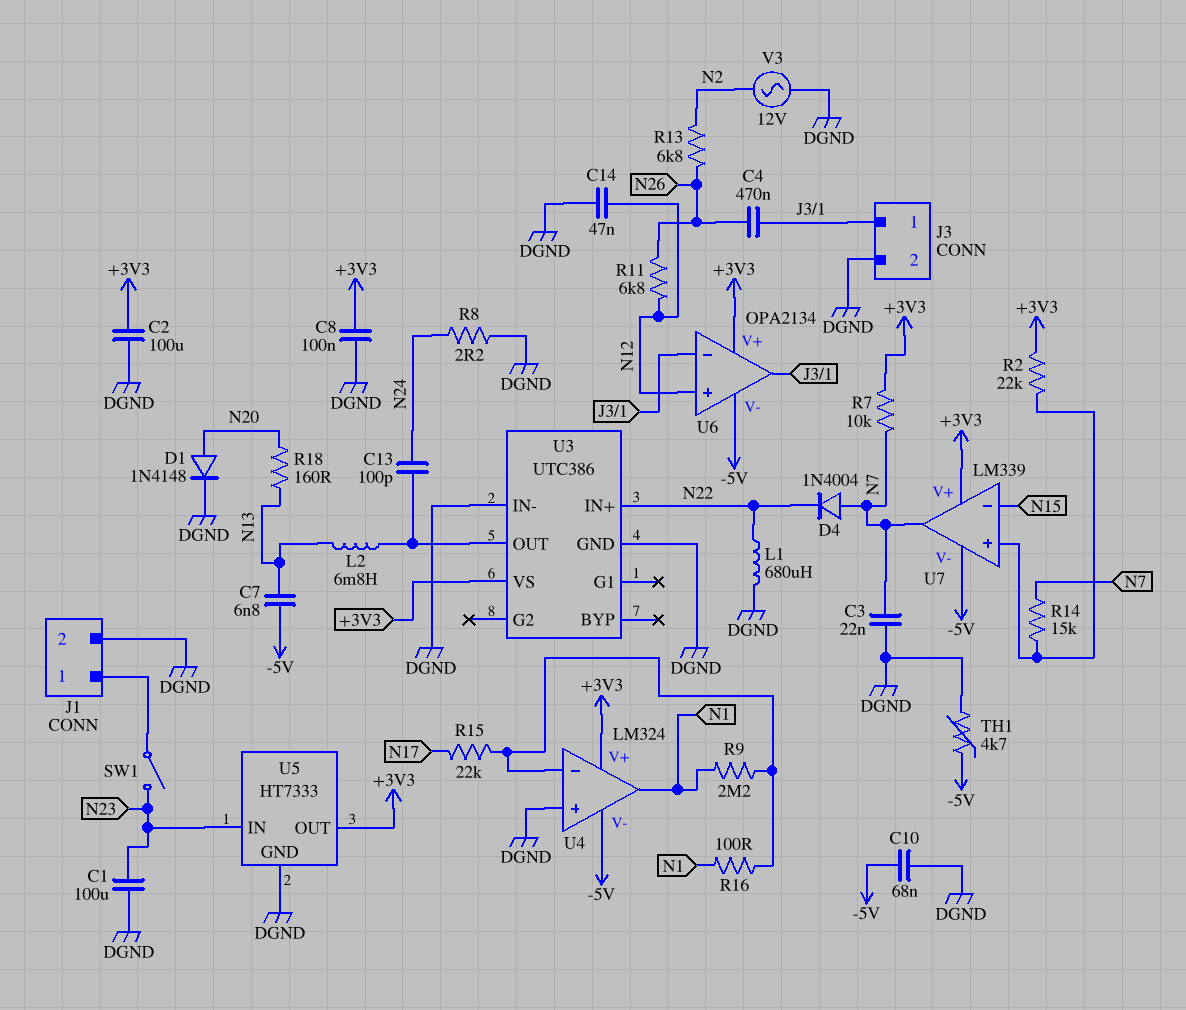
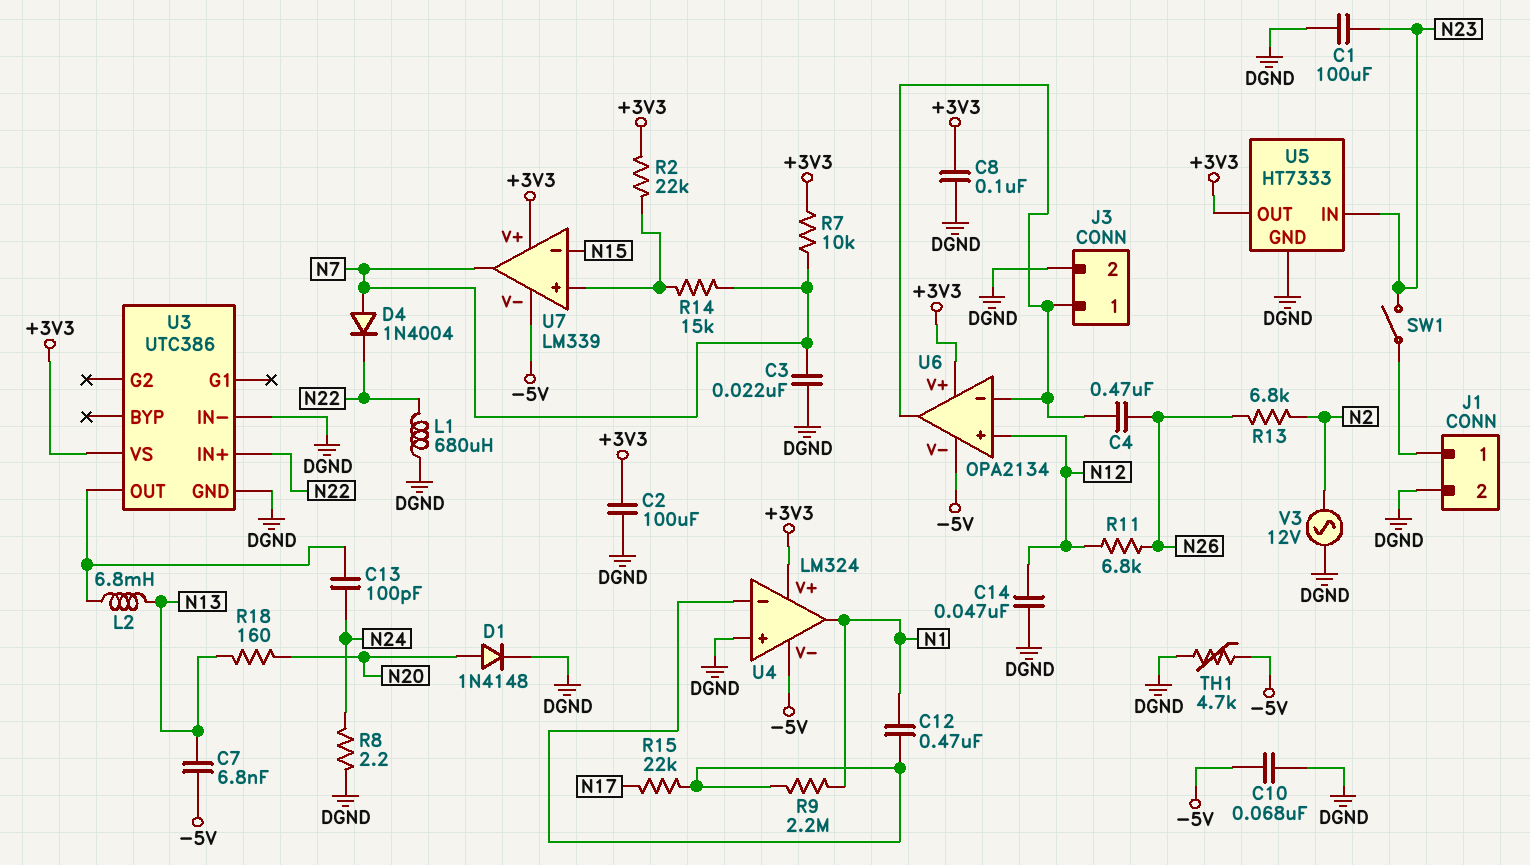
C12: none -> 470nF (N1, U4/in-)
R16: 100 (N1, U4/in-) -> none

